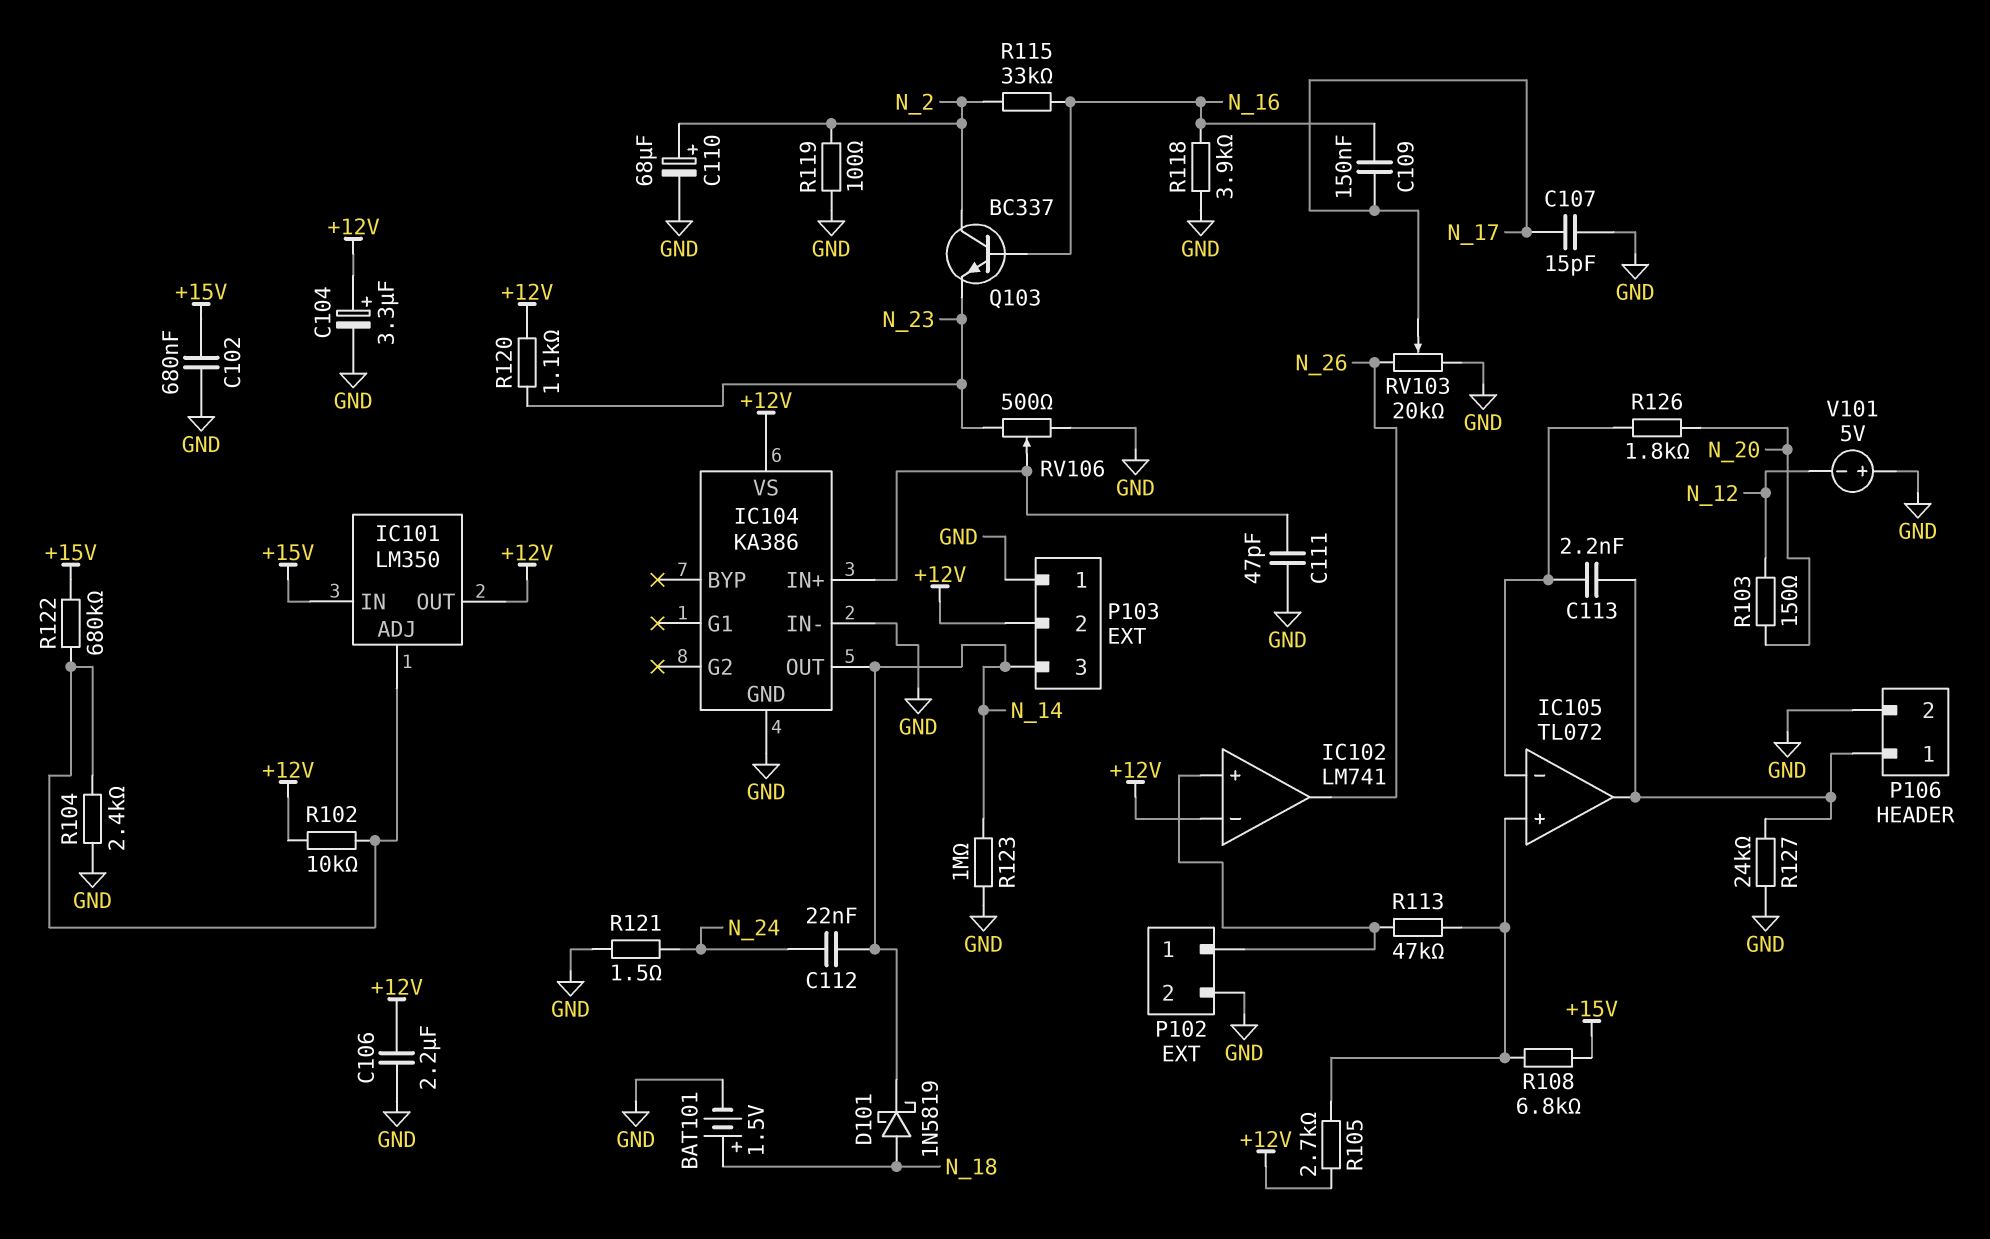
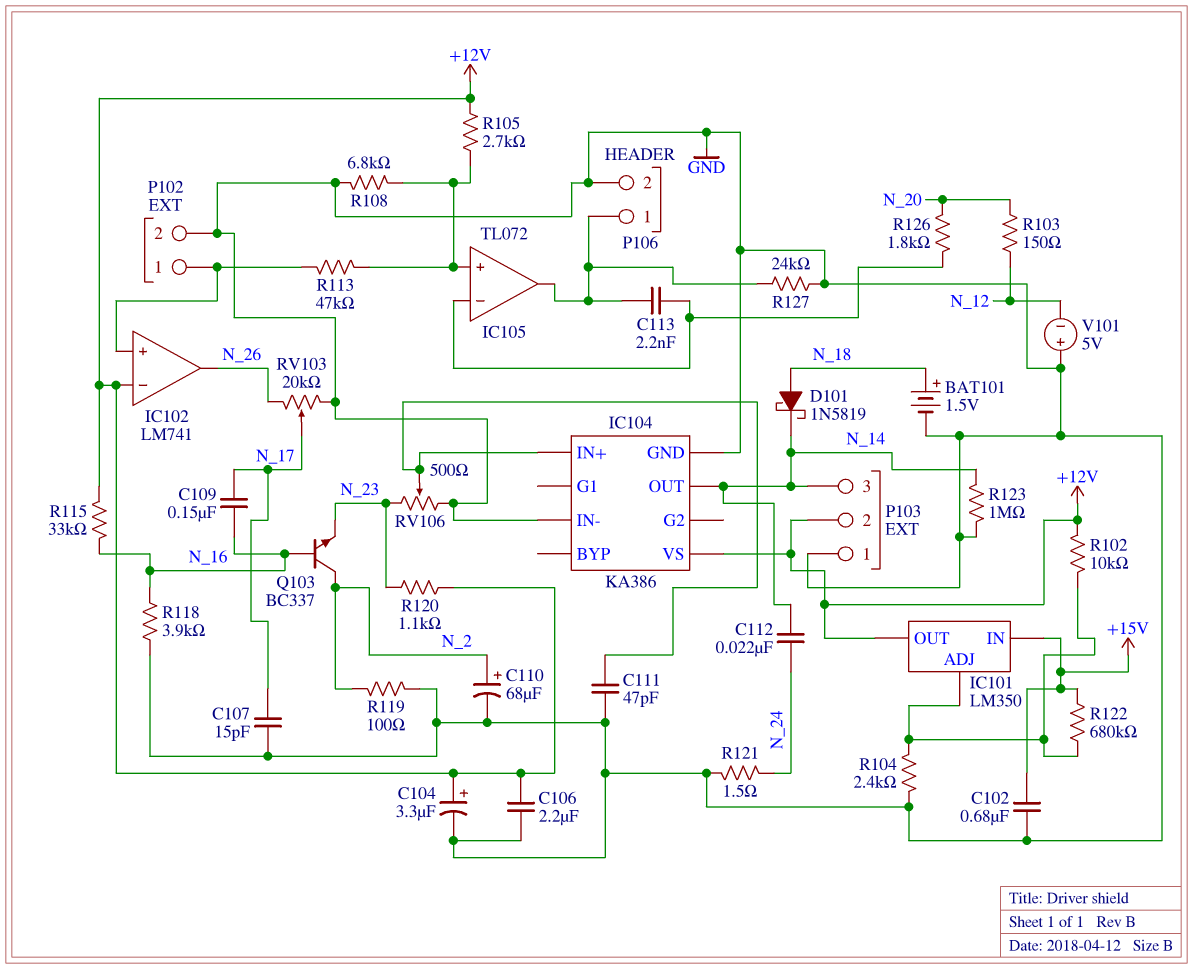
R108: 6.8k (+15V, IC105/in+) -> 6.8k (GND, IC105/in+)
R115: 33k (N_2, N_16) -> 33k (+12V, N_16)

